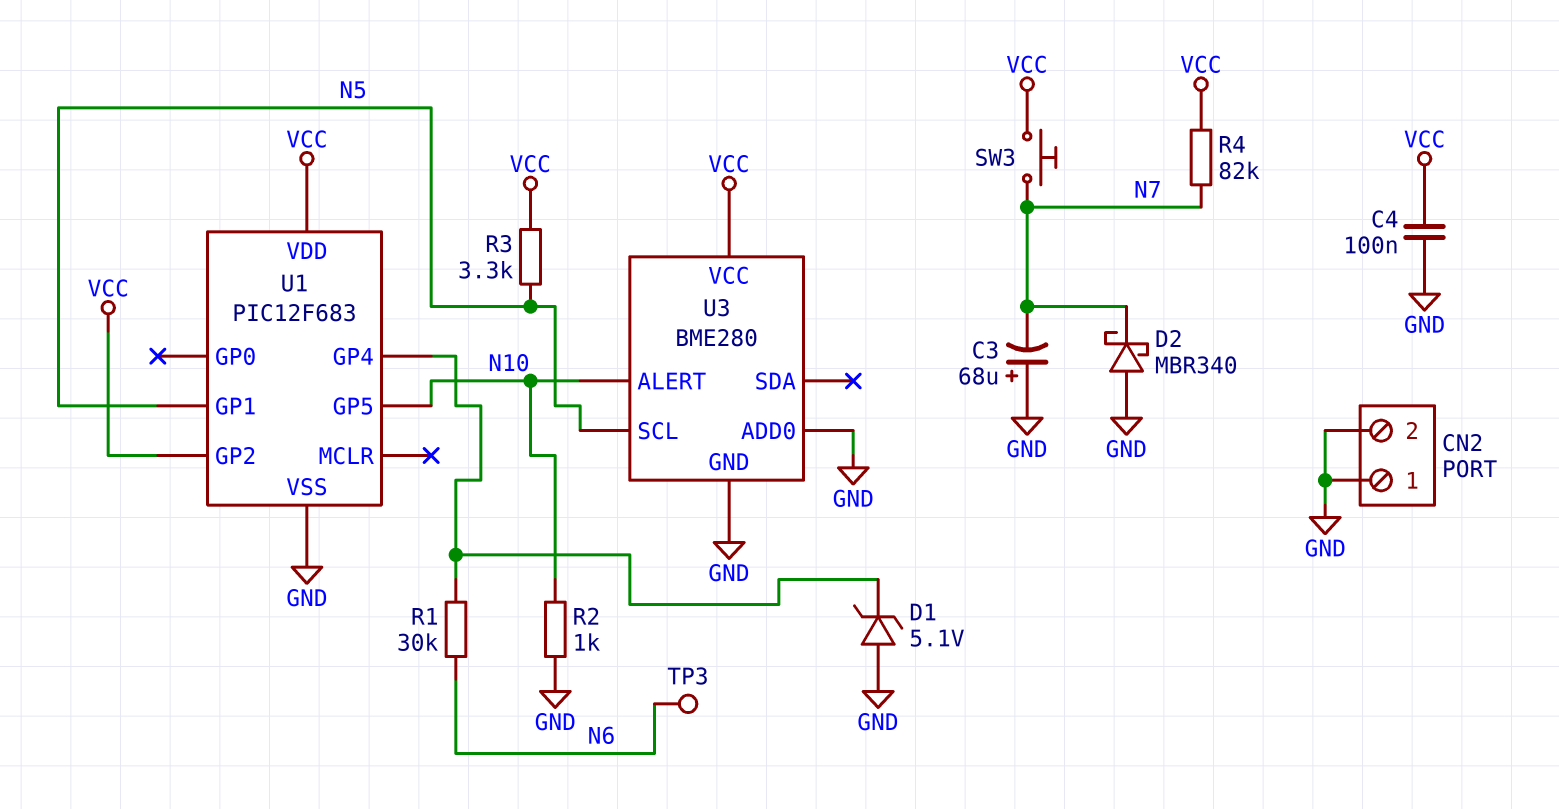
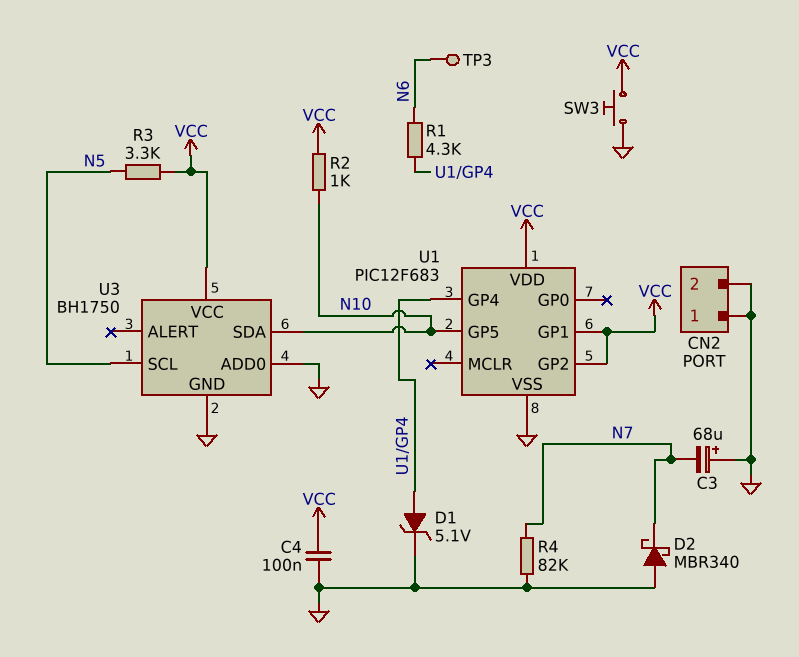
D1: zener 5.1V (A GND, K U1/GP4) -> zener 5.1V (A U1/GP4, K GND)
R1: 30k (N6, U1/GP4) -> 4.3k (N6, U1/GP4)
R2: 1k (GND, N10) -> 1k (N10, VCC)
R4: 82k (N7, VCC) -> 82k (GND, N7)
SW3: button (N7, VCC) -> button (GND, VCC)
U1 pin GP1: N5 -> VCC
U3: BME280 -> BH1750
U3 pin ALERT: N10 -> none
U3 pin SDA: none -> N10

